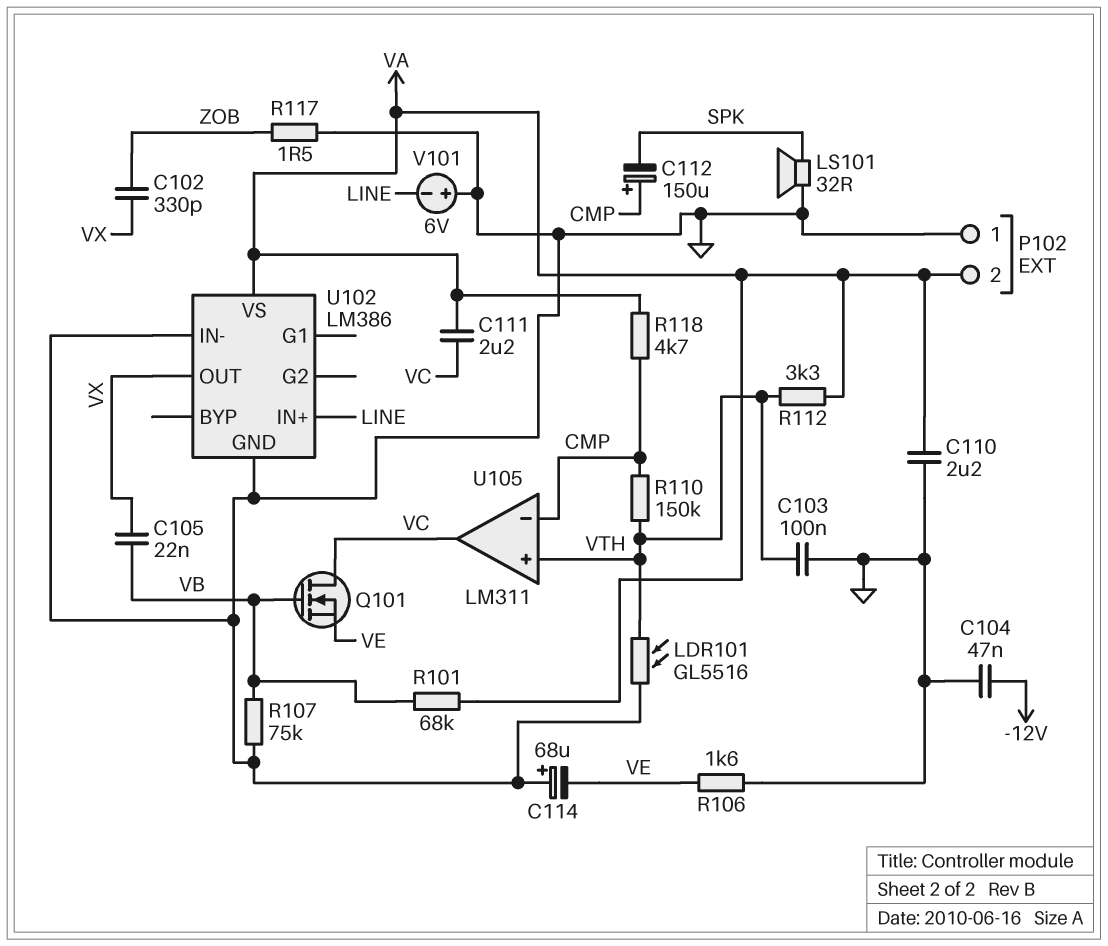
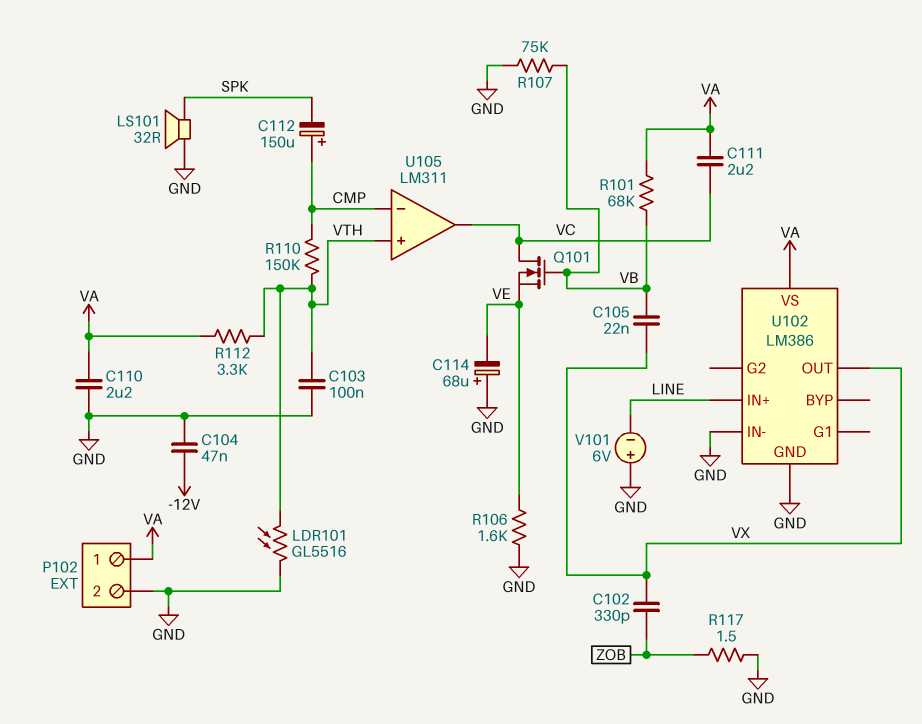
P102 pin 1: GND -> VA
P102 pin 2: VA -> GND
R118: 4.7k (CMP, VA) -> none

